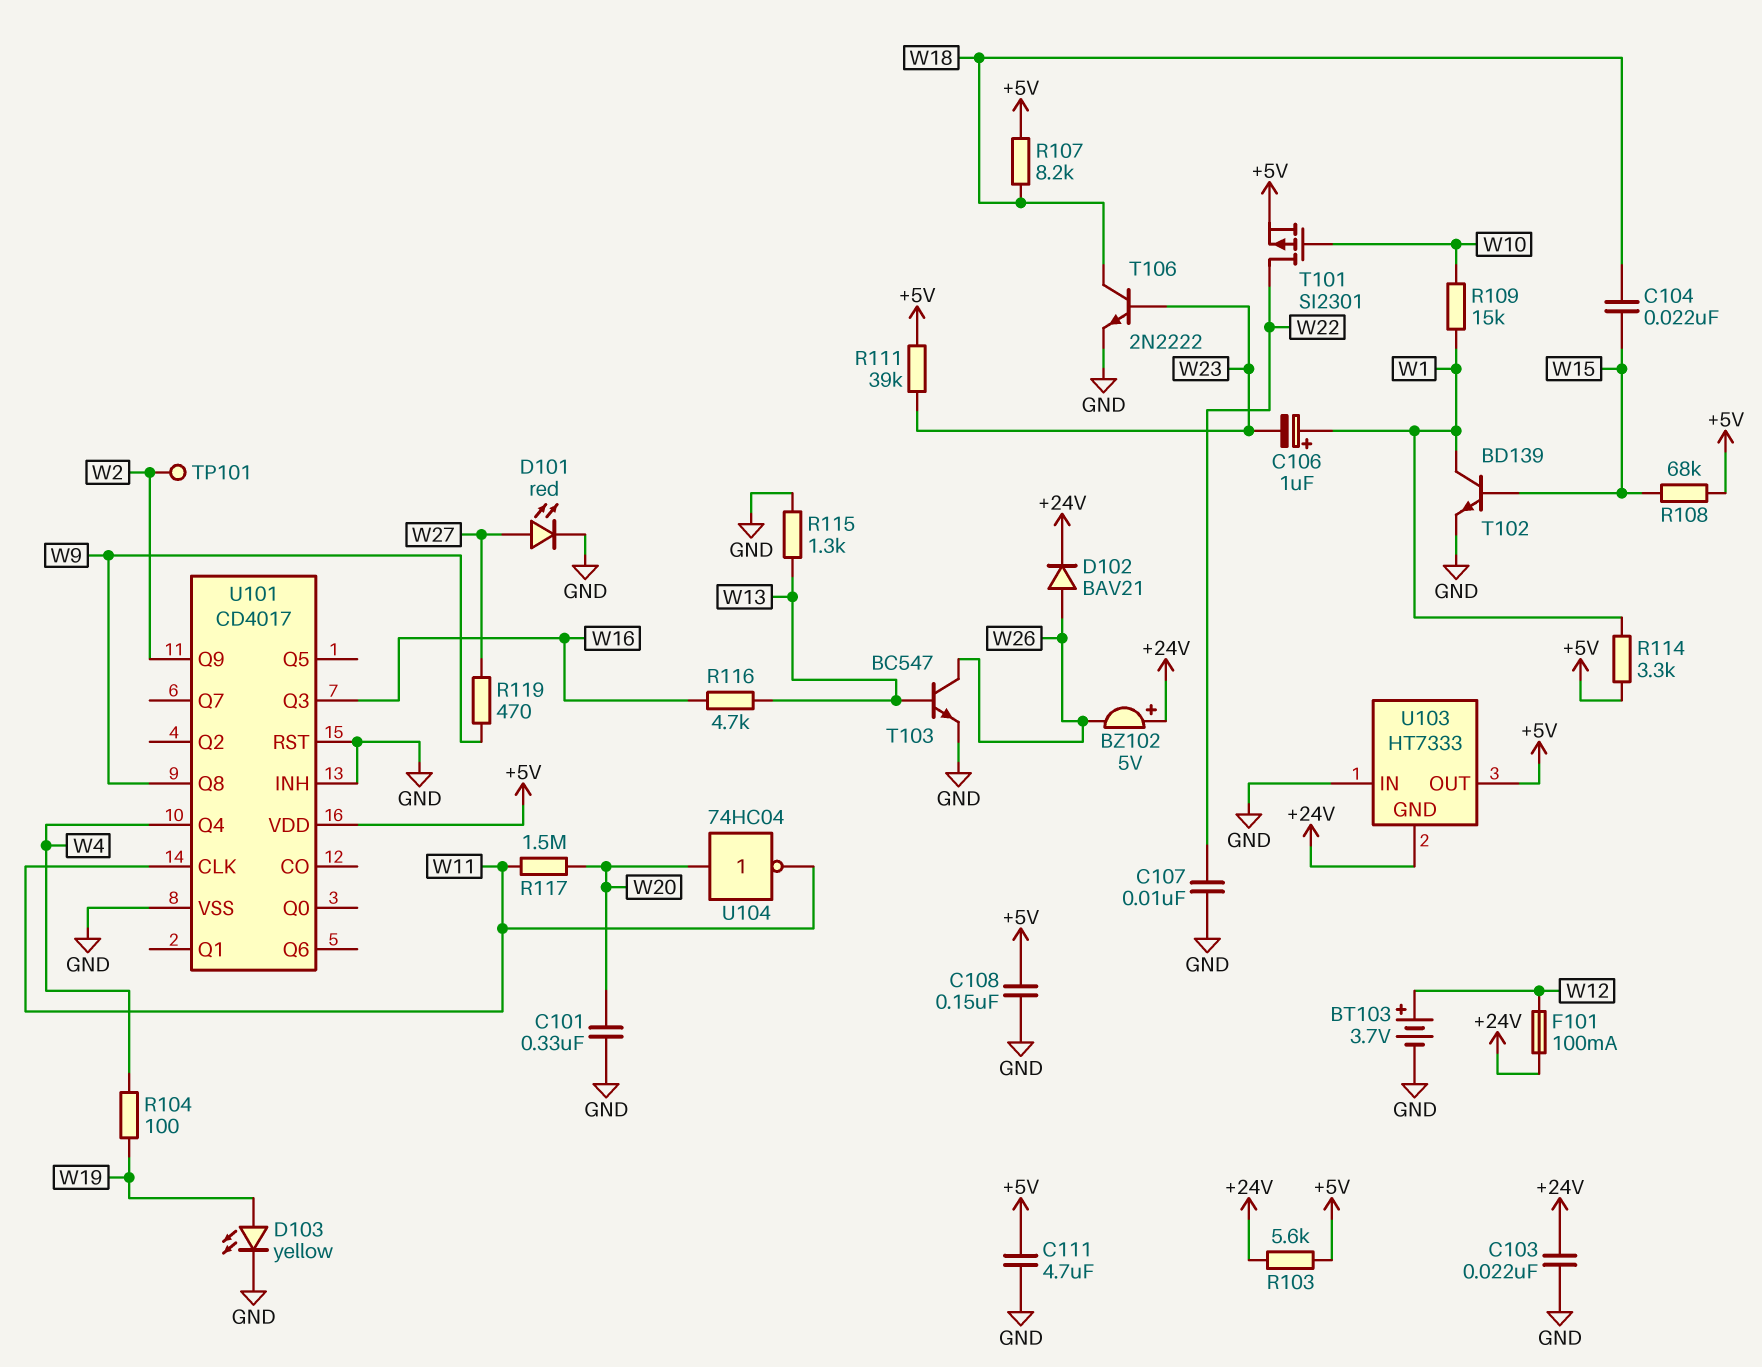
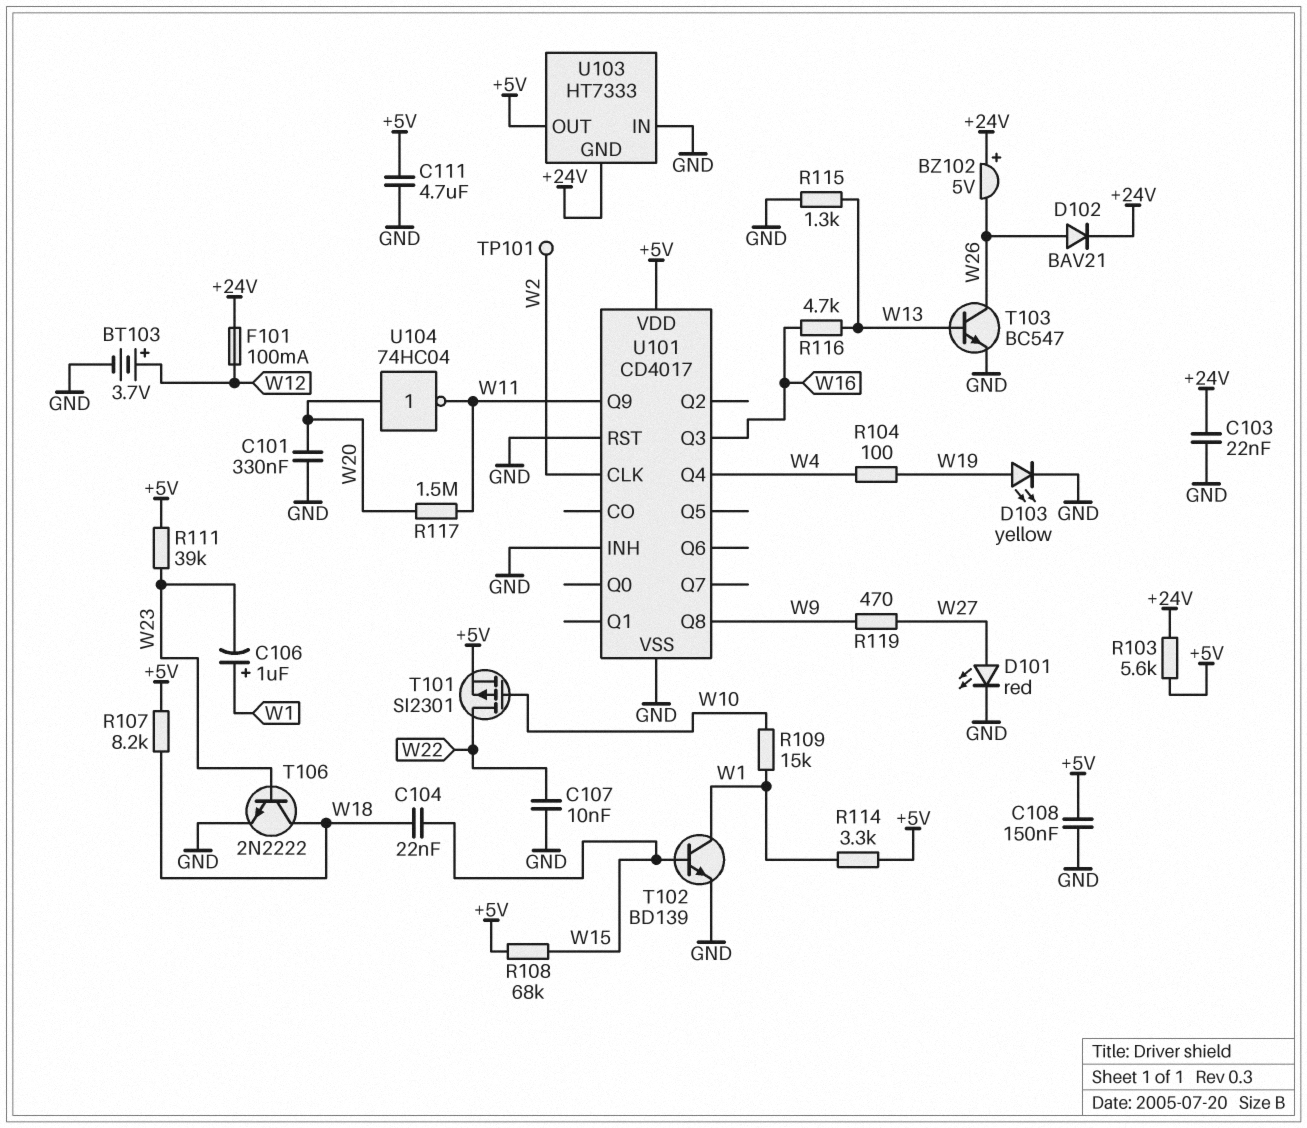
U101 pin CLK: W11 -> W2
U101 pin Q9: W2 -> W11

